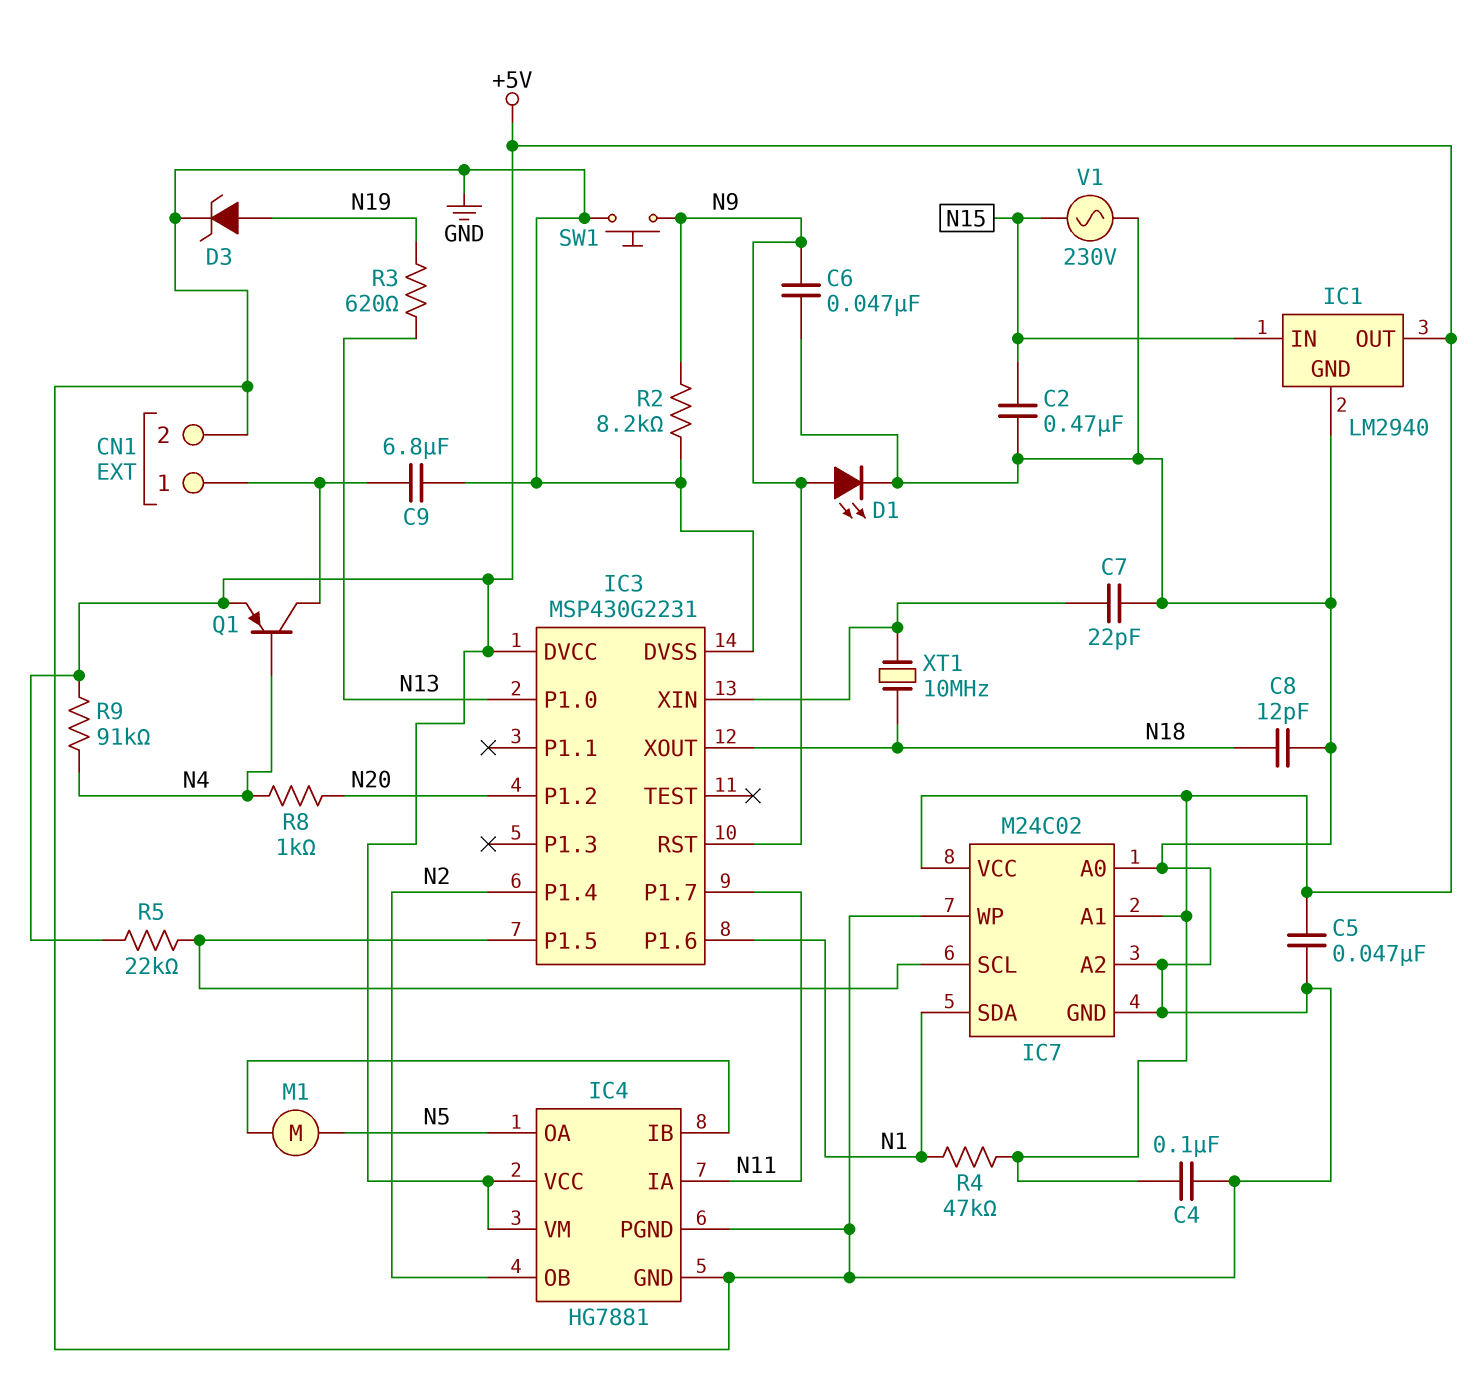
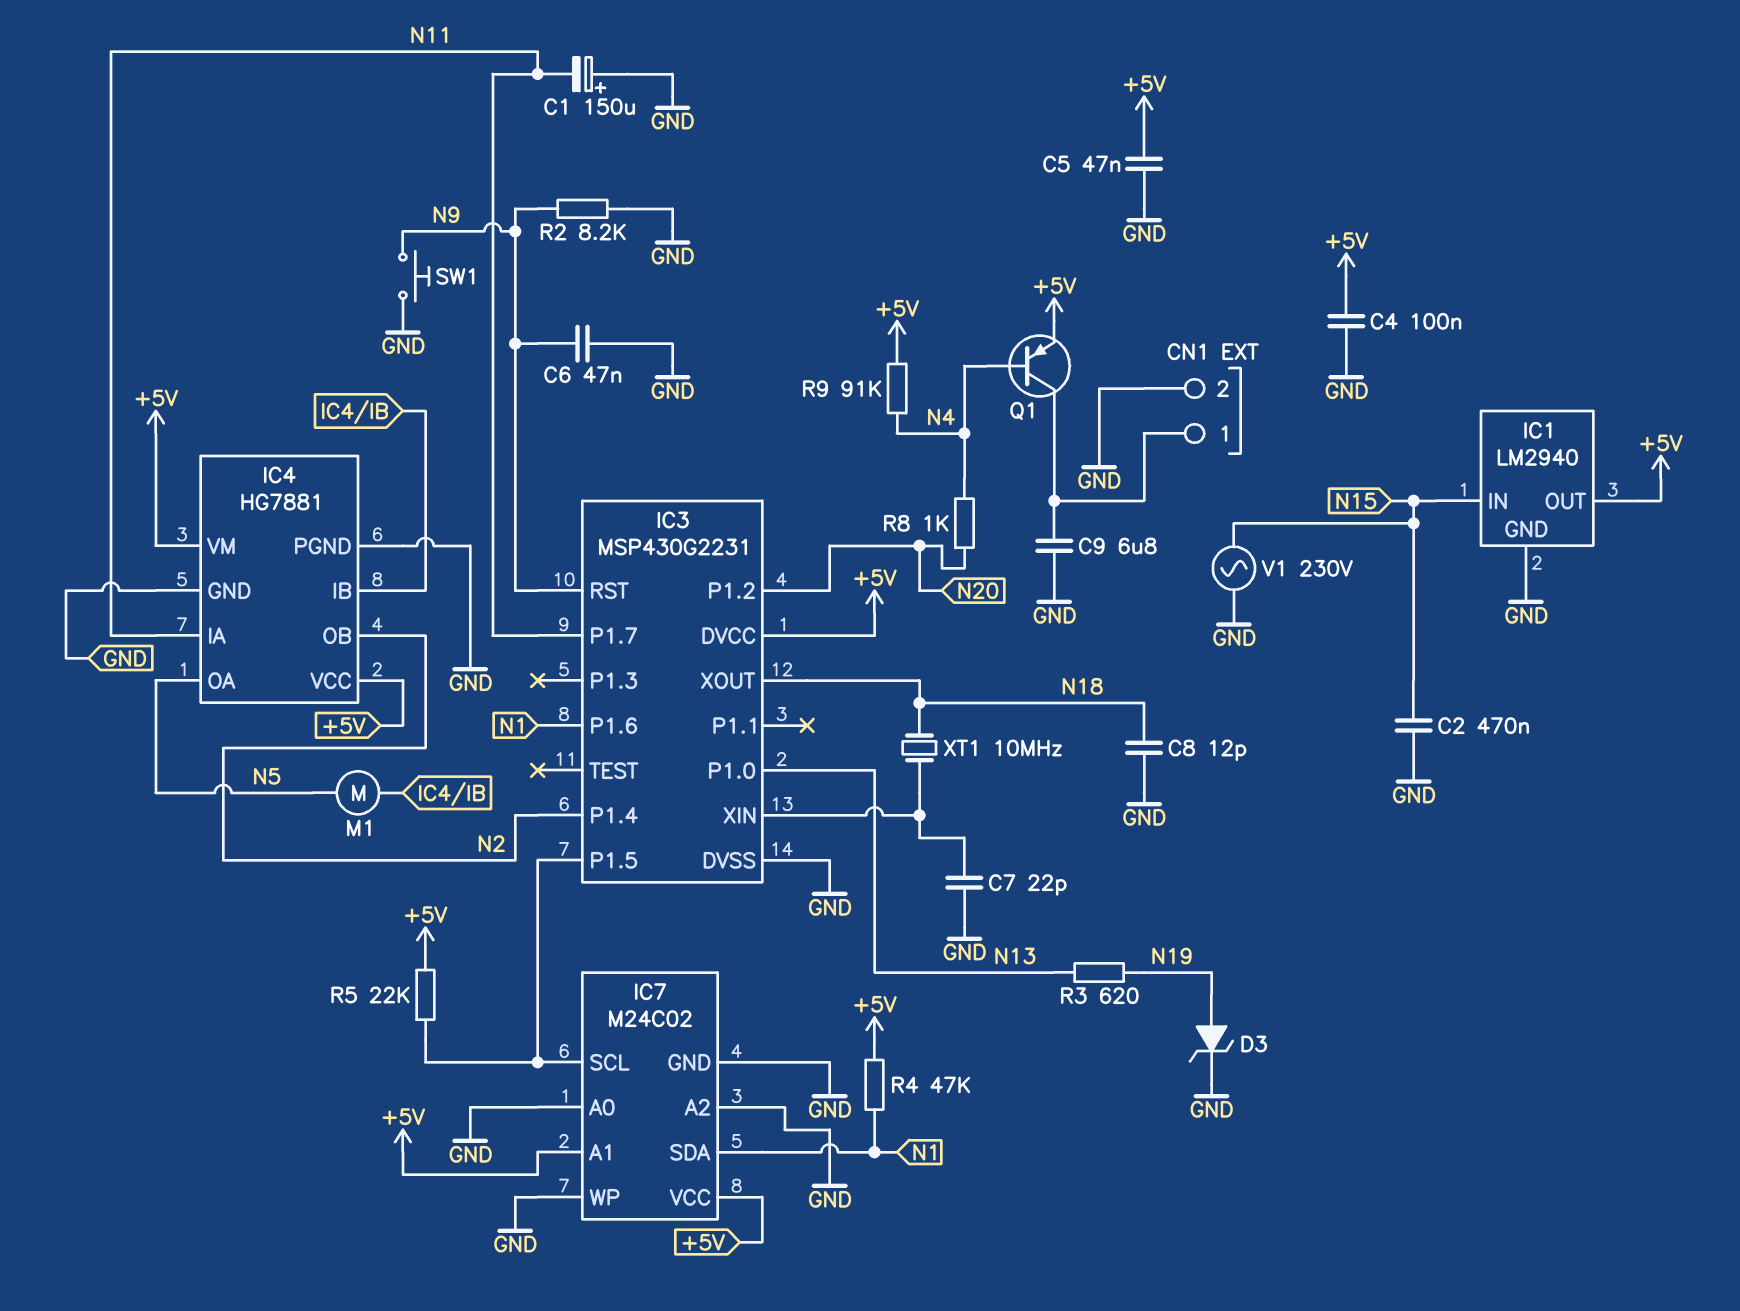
C1: none -> 150uF (plus GND, minus N11)
D1: LED (A N9, K GND) -> none

